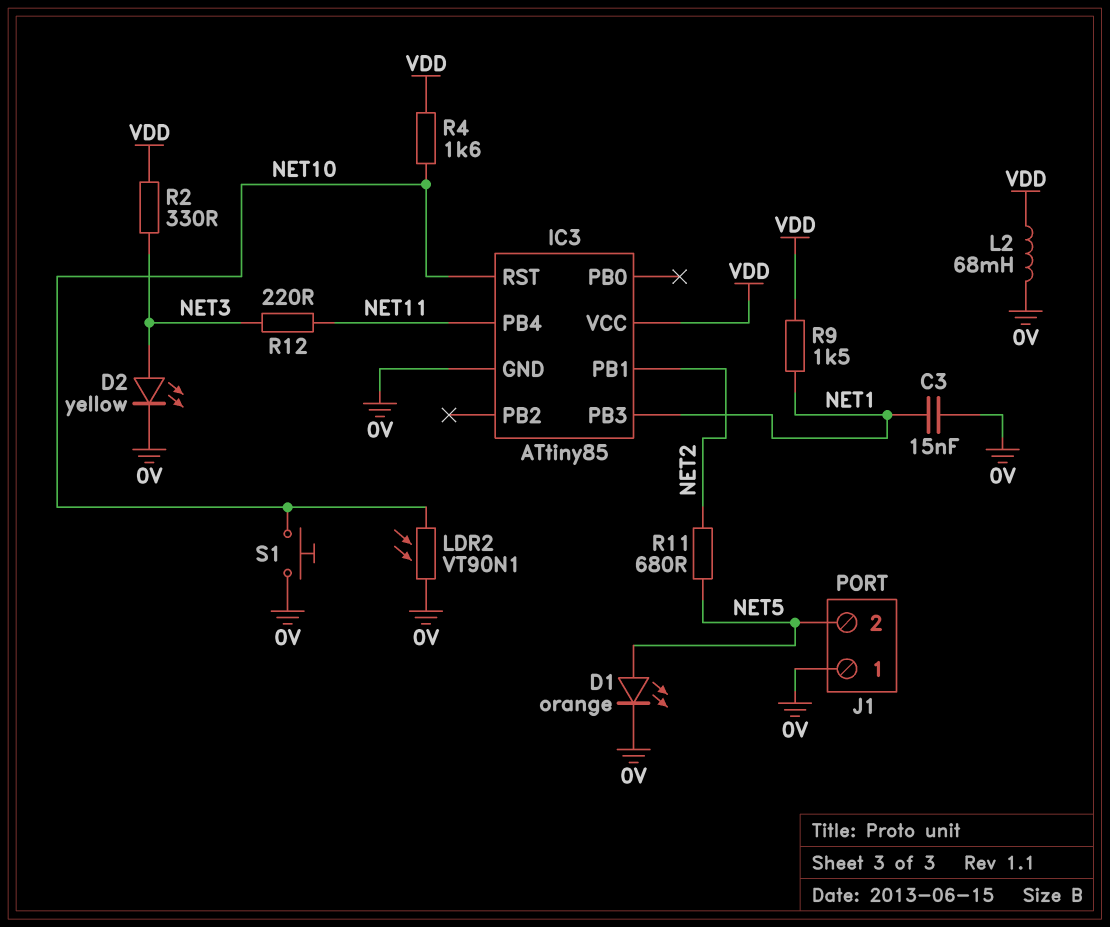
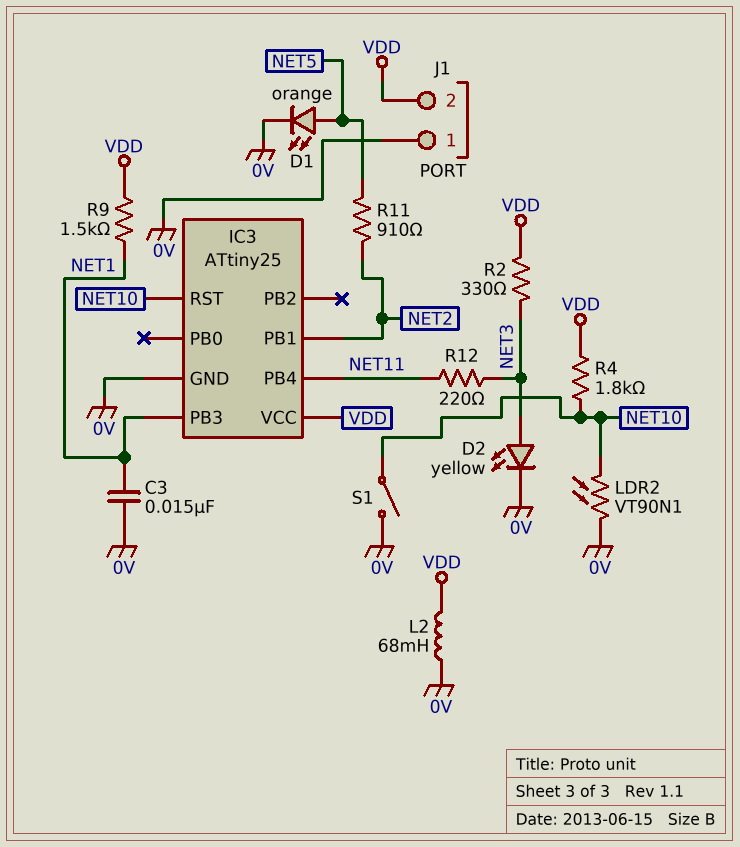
IC3: ATtiny85 -> ATtiny25
J1 pin 2: NET5 -> VDD
R4: 1.6k (NET10, VDD) -> 1.8k (NET10, VDD)
R11: 680 (NET2, NET5) -> 910 (NET2, NET5)
S1: button (0V, NET10) -> switch (0V, NET10)

